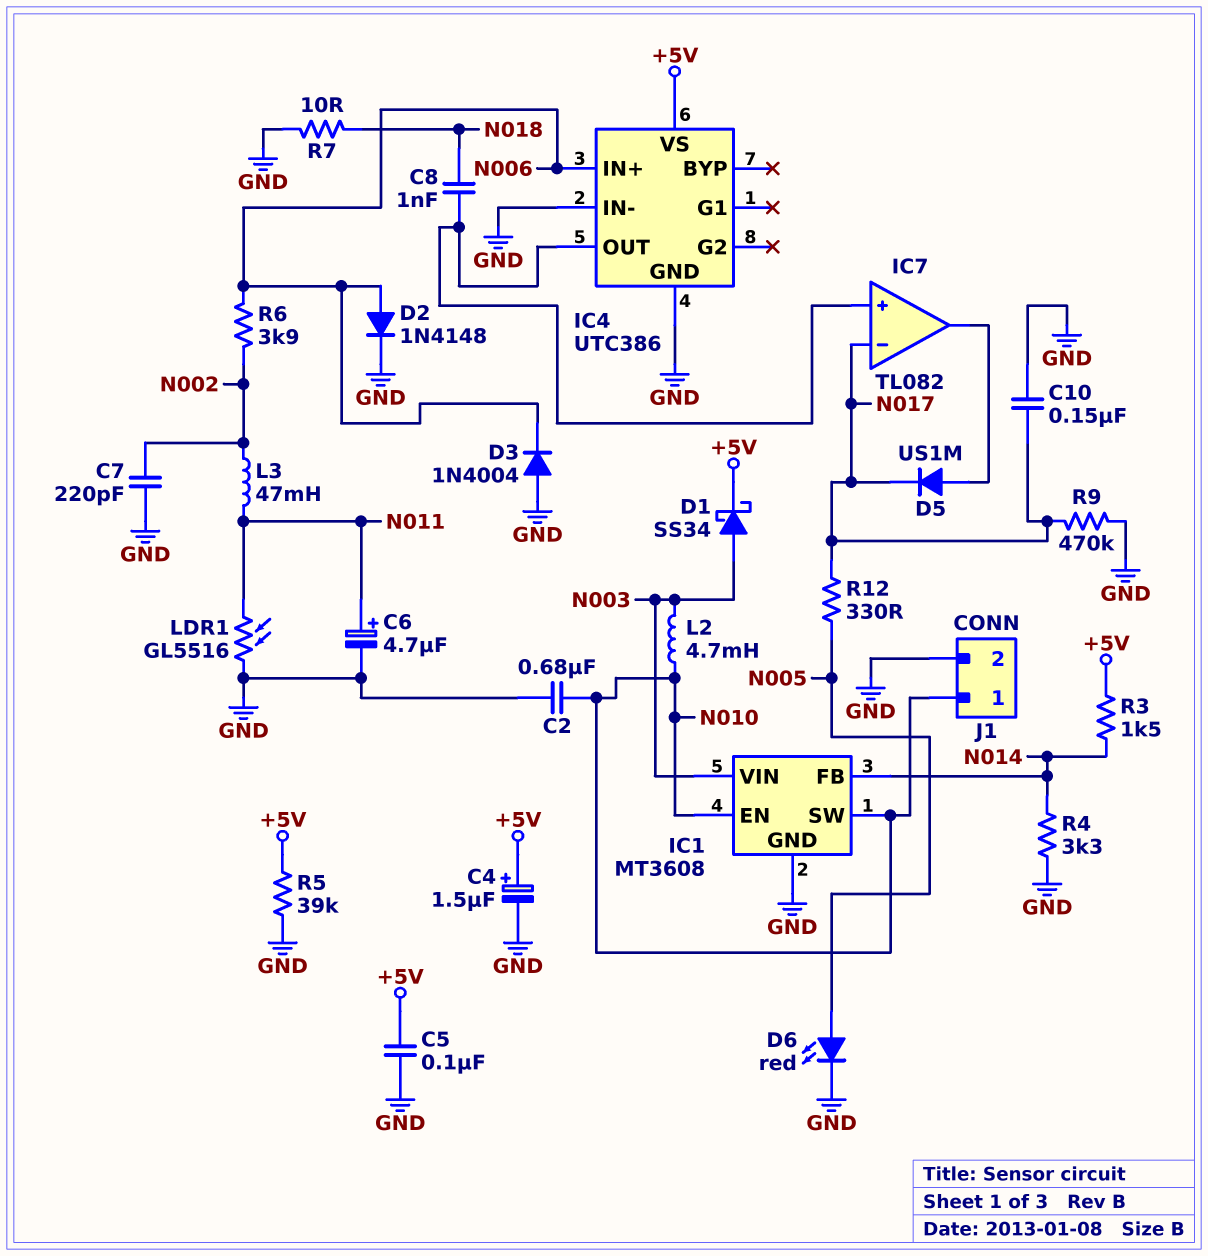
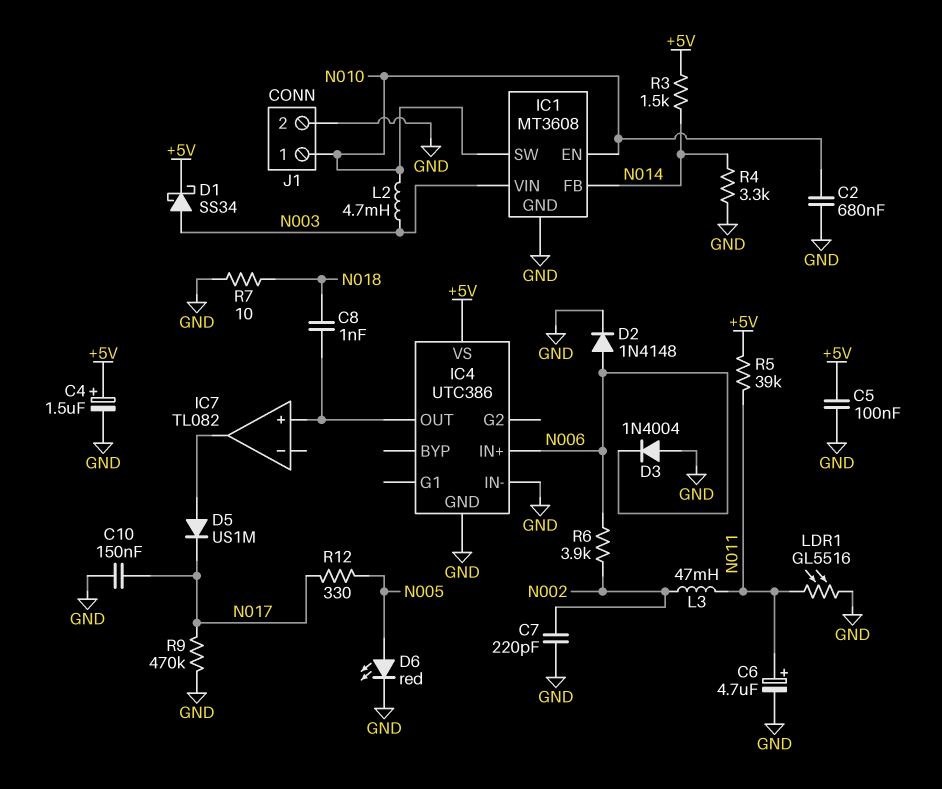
IC7 pin in-: N017 -> none
R5: 39k (+5V, GND) -> 39k (+5V, N011)

